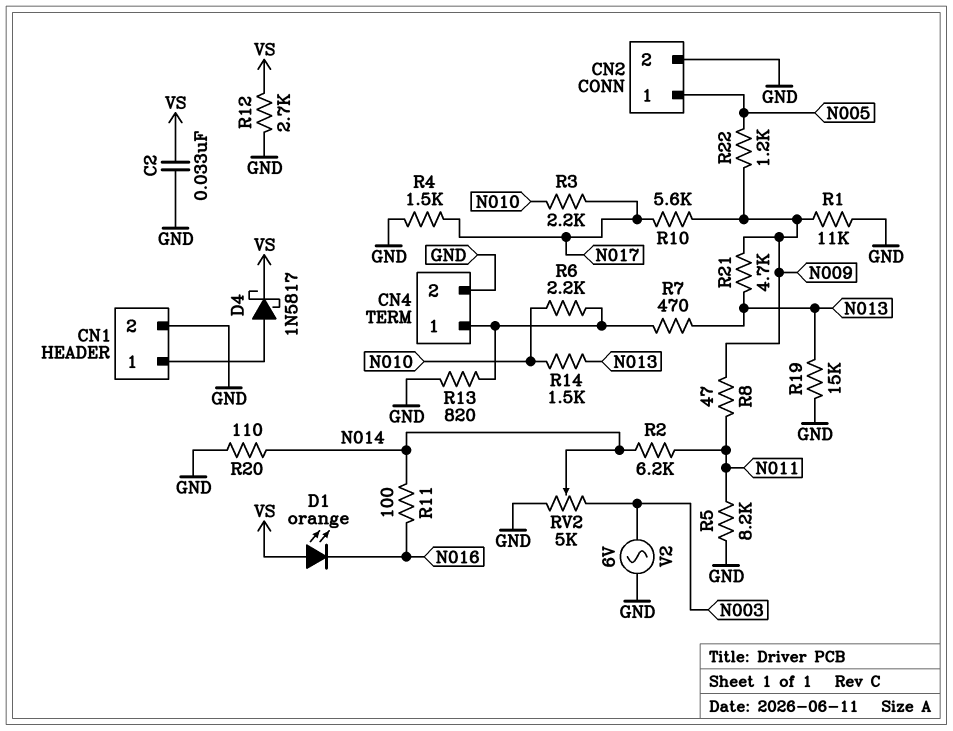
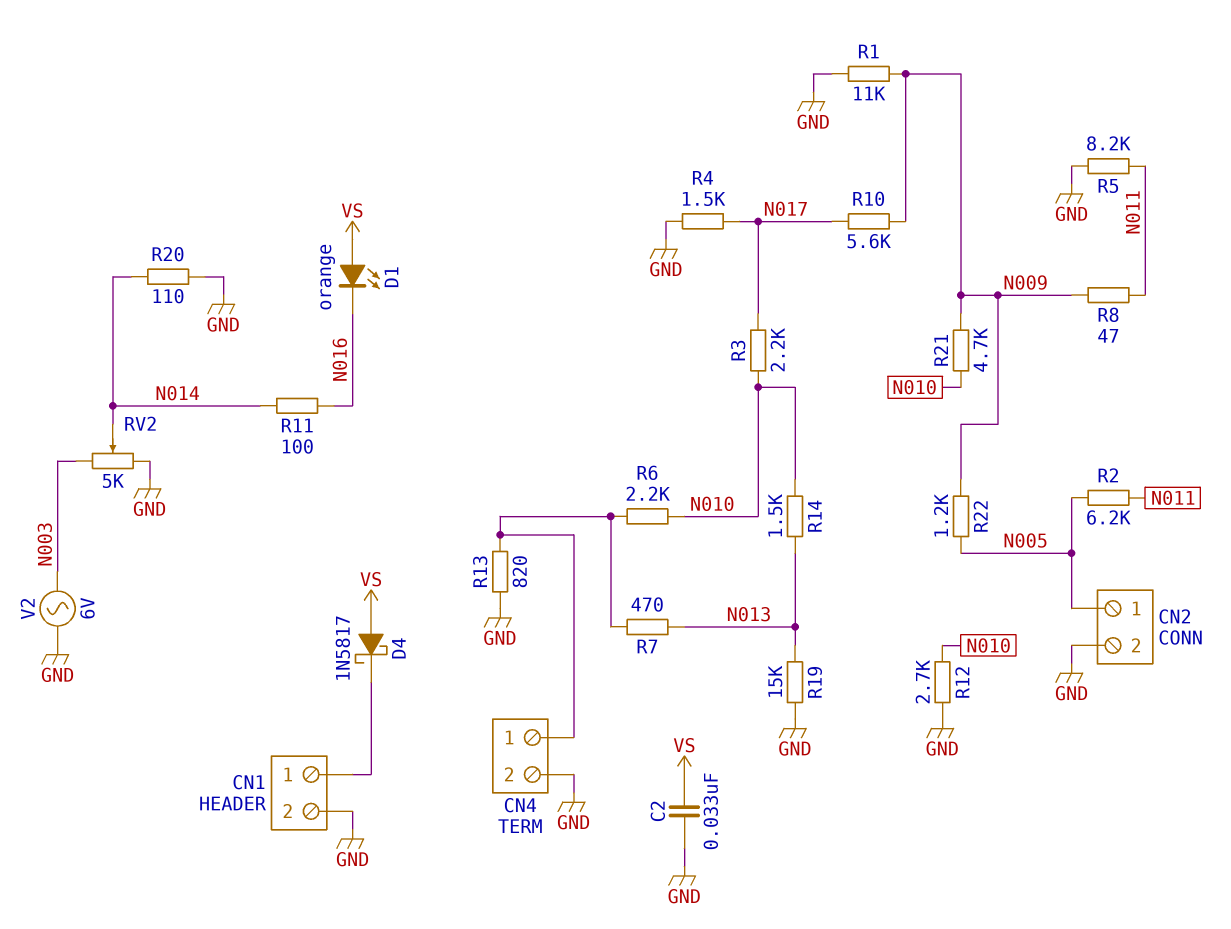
D4: schottky 1N5817 (A CN1/1, K VS) -> schottky 1N5817 (A VS, K CN1/1)
R2: 6.2k (N011, N014) -> 6.2k (N005, N011)
R12: 2.7k (GND, VS) -> 2.7k (GND, N010)
R21: 4.7k (N009, N013) -> 4.7k (N009, N010)

